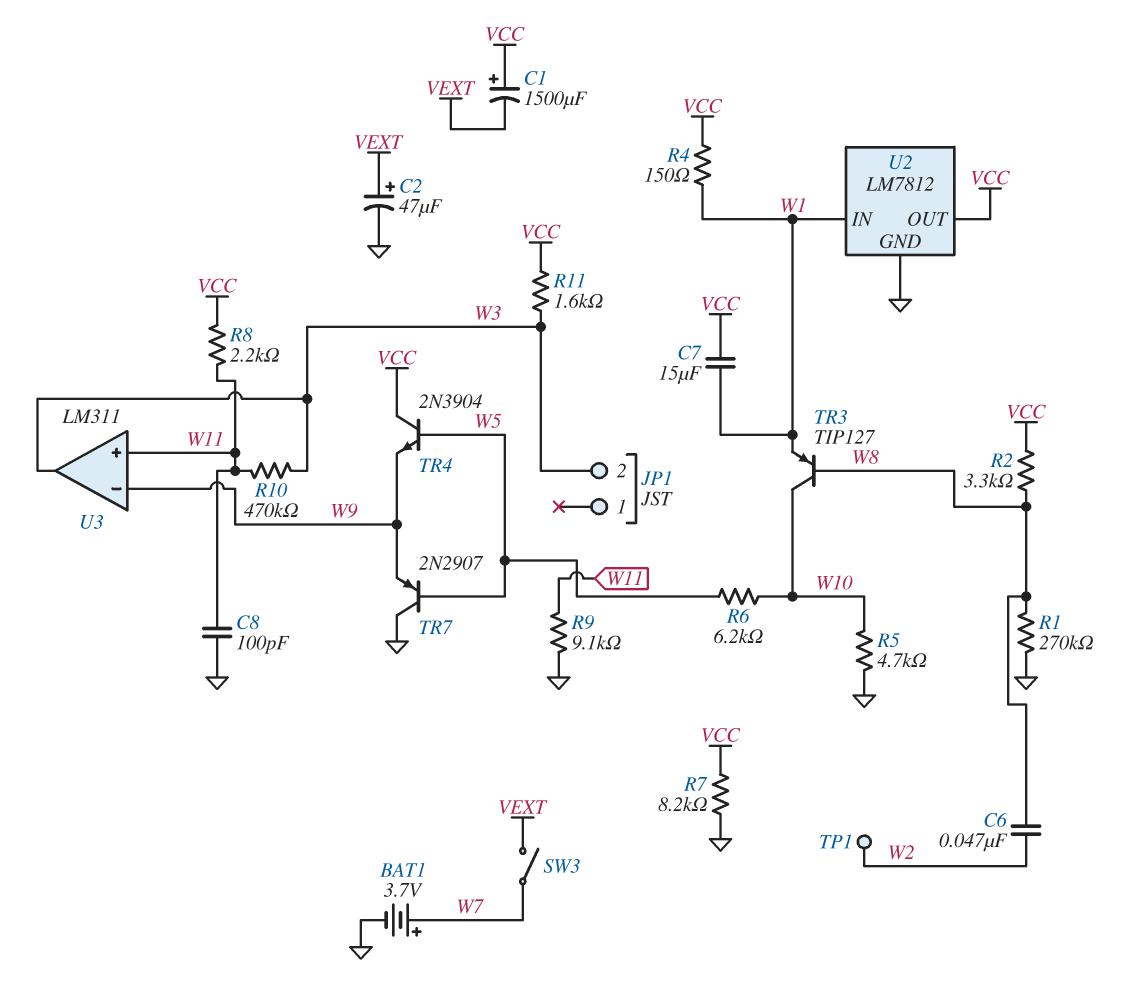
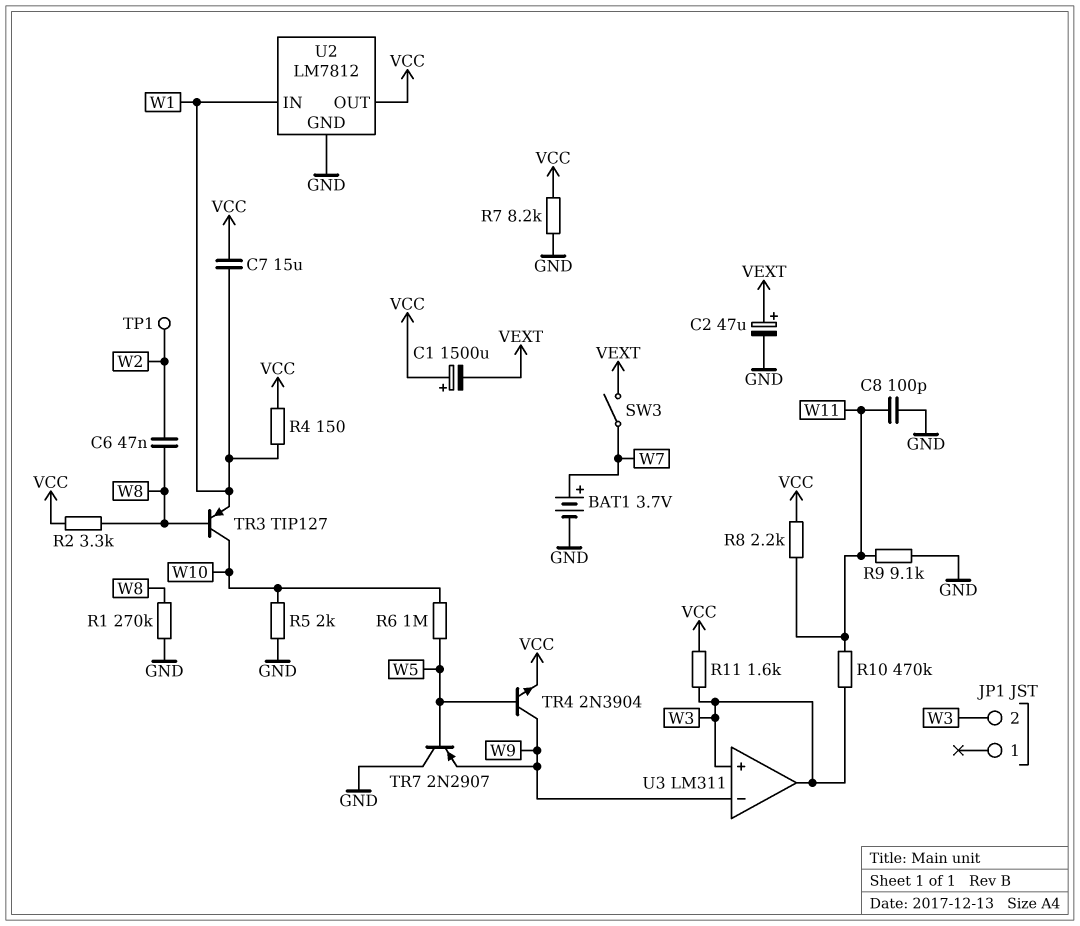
R5: 4.7k (GND, W10) -> 2k (GND, W10)
R6: 6.2k (W5, W10) -> 1M (W5, W10)
TR4: NPN 2N3904 (B W5, C VCC, E W9) -> NPN 2N3904 (B W5, C W9, E VCC)
U3 pin in+: W11 -> W3

